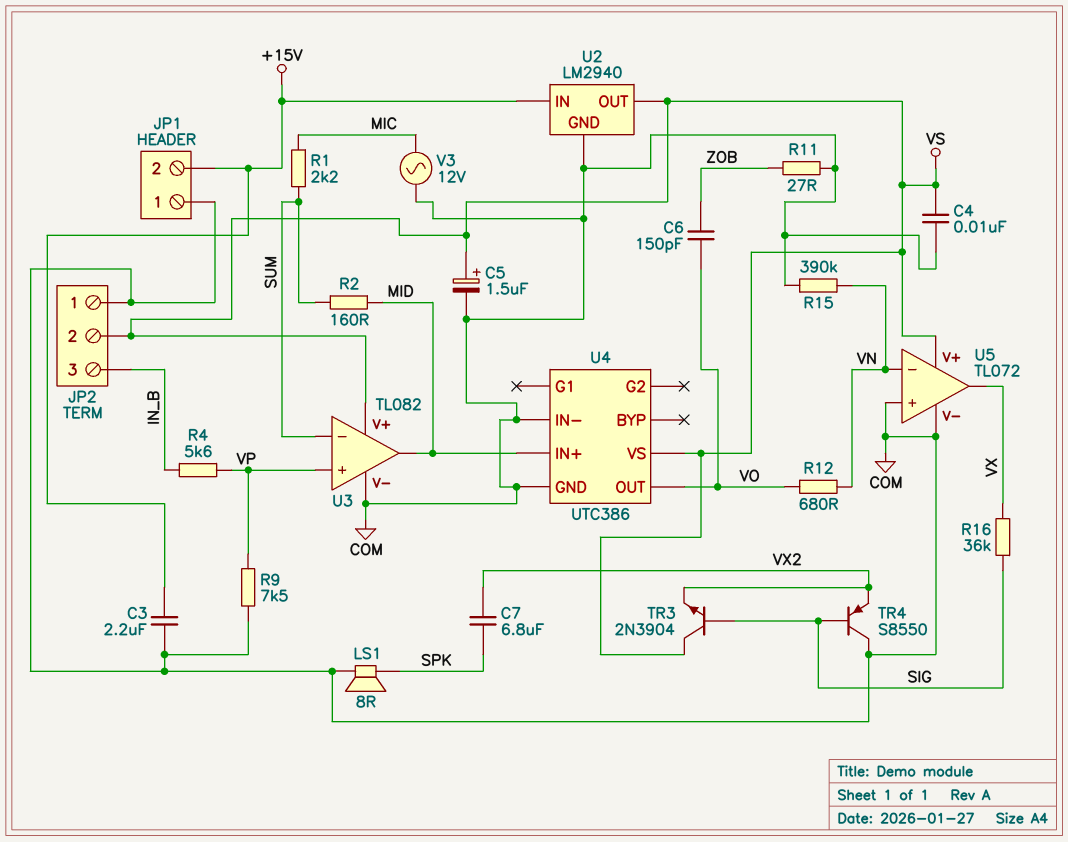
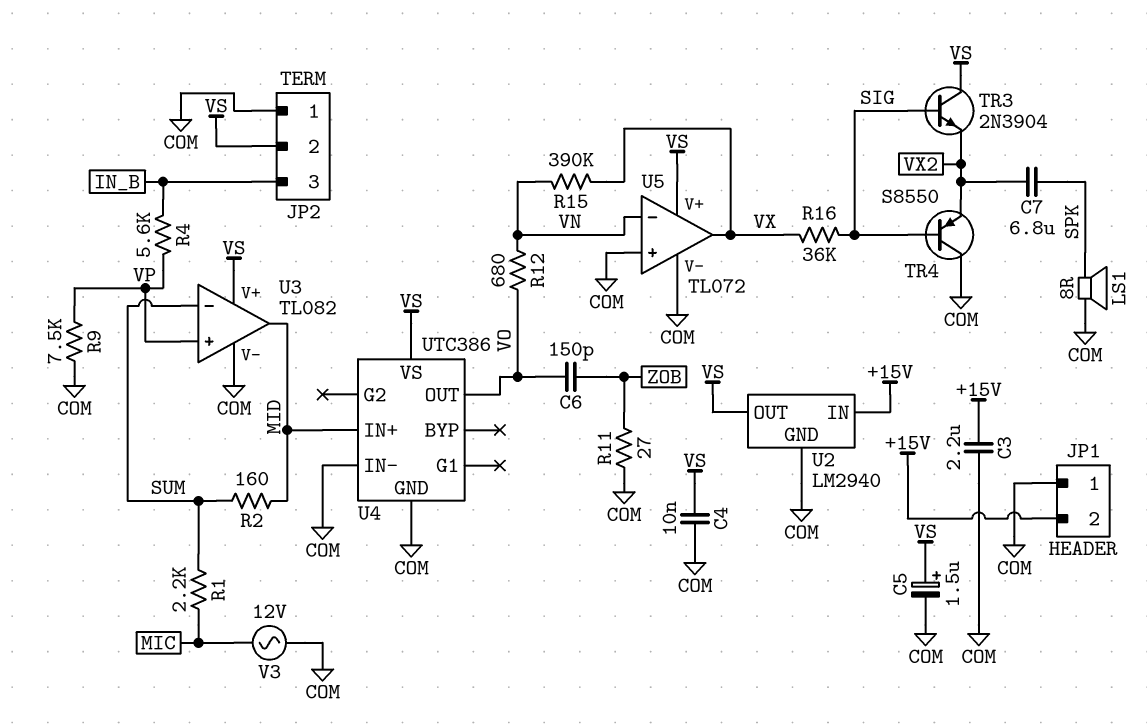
R15: 390k (COM, VN) -> 390k (VN, VX)

